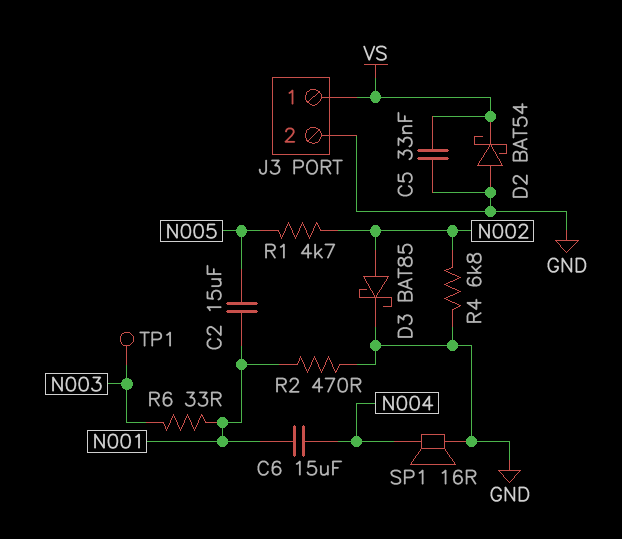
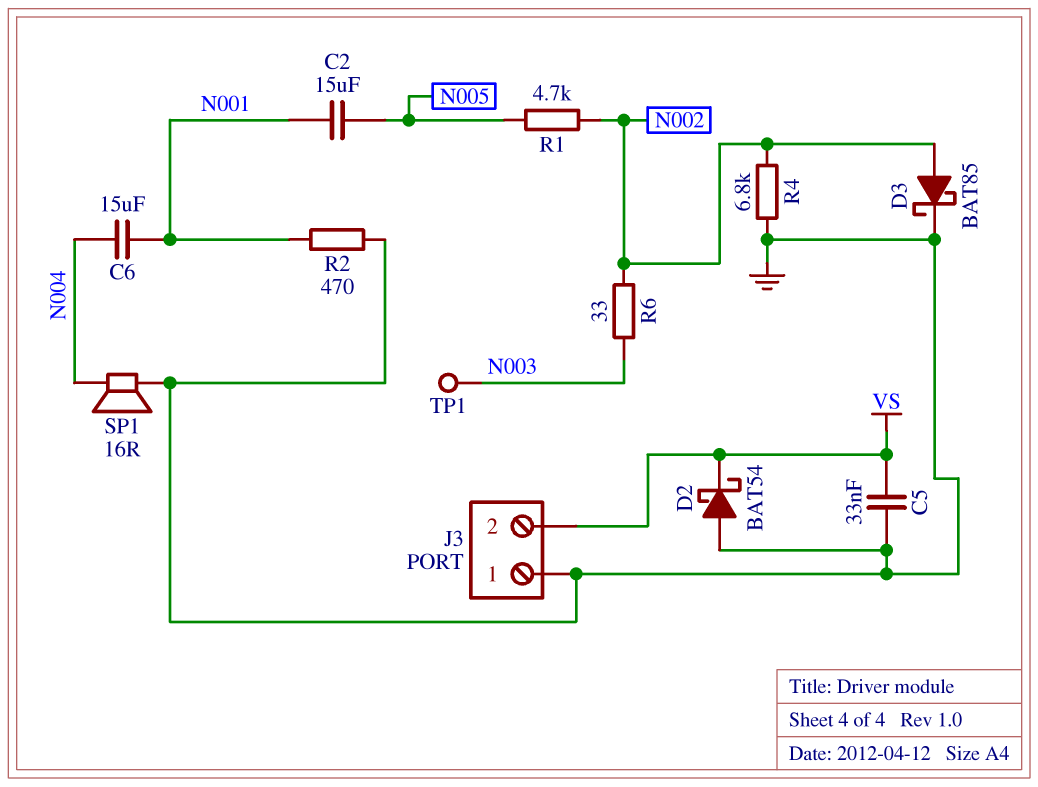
J3 pin 1: VS -> GND
J3 pin 2: GND -> VS
R6: 33 (N001, N003) -> 33 (N002, N003)

